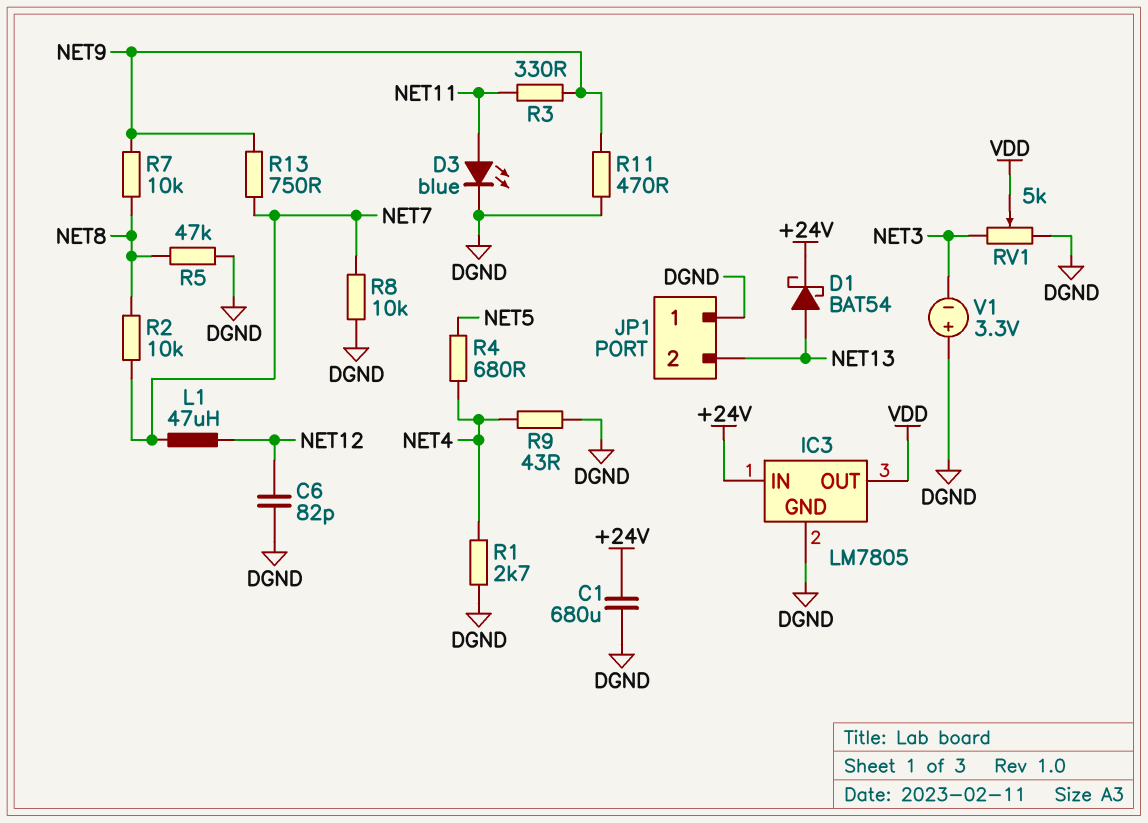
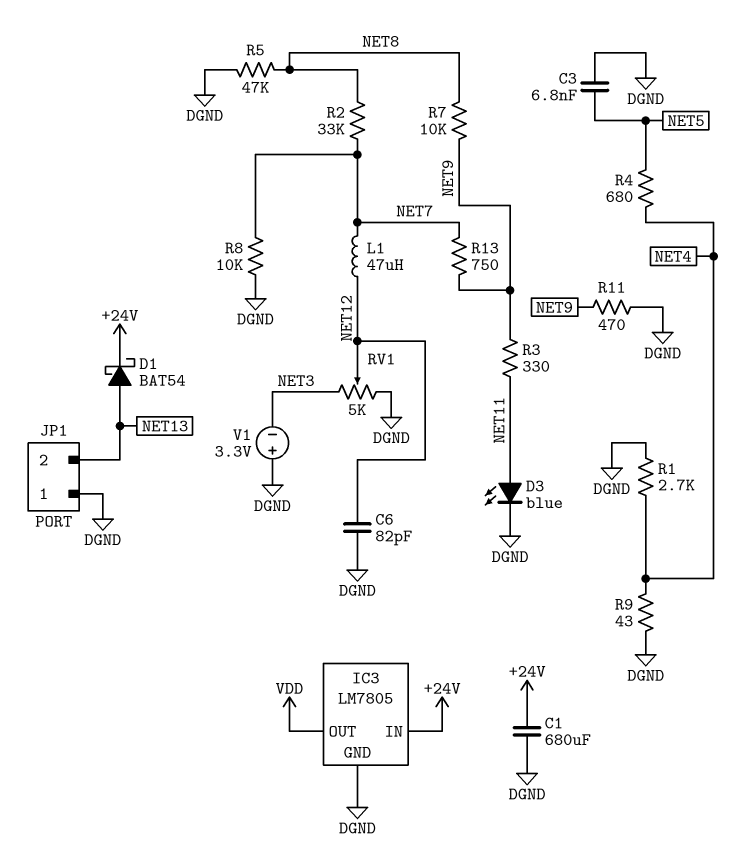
C3: none -> 6.8nF (DGND, NET5)
R2: 10k (NET7, NET8) -> 33k (NET7, NET8)
RV1: 5k (DGND, NET3, wiper VDD) -> 5k (DGND, NET3, wiper NET12)

